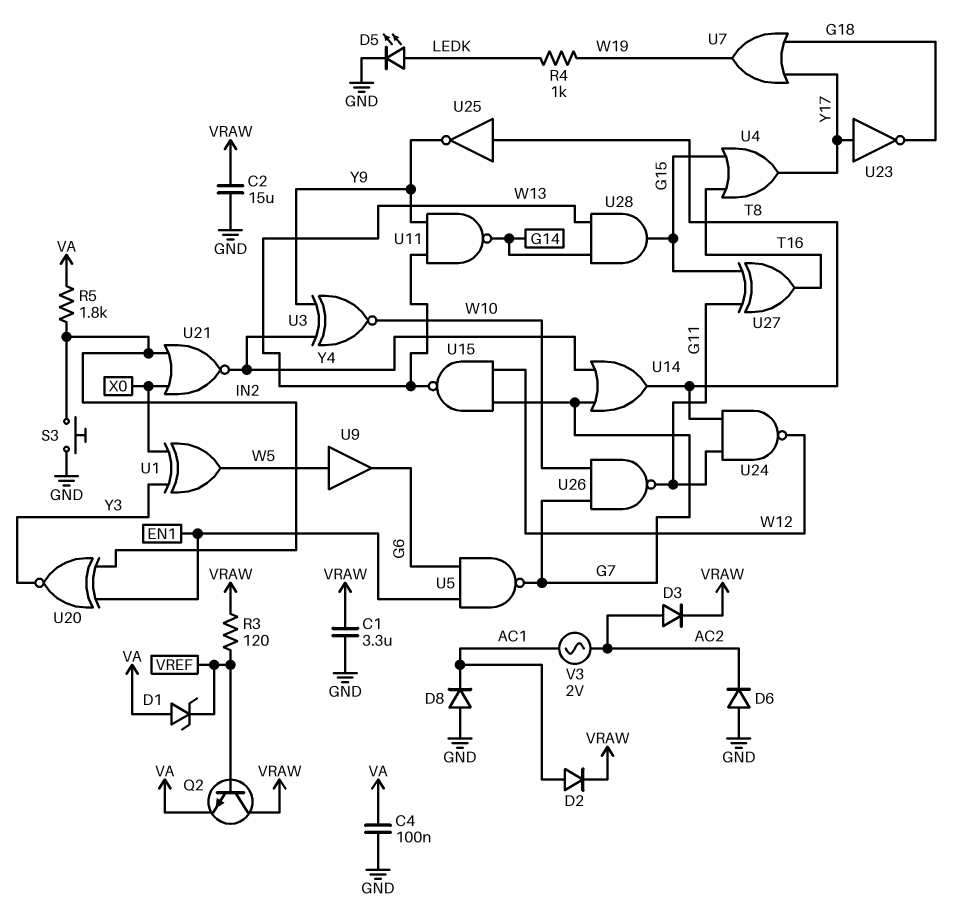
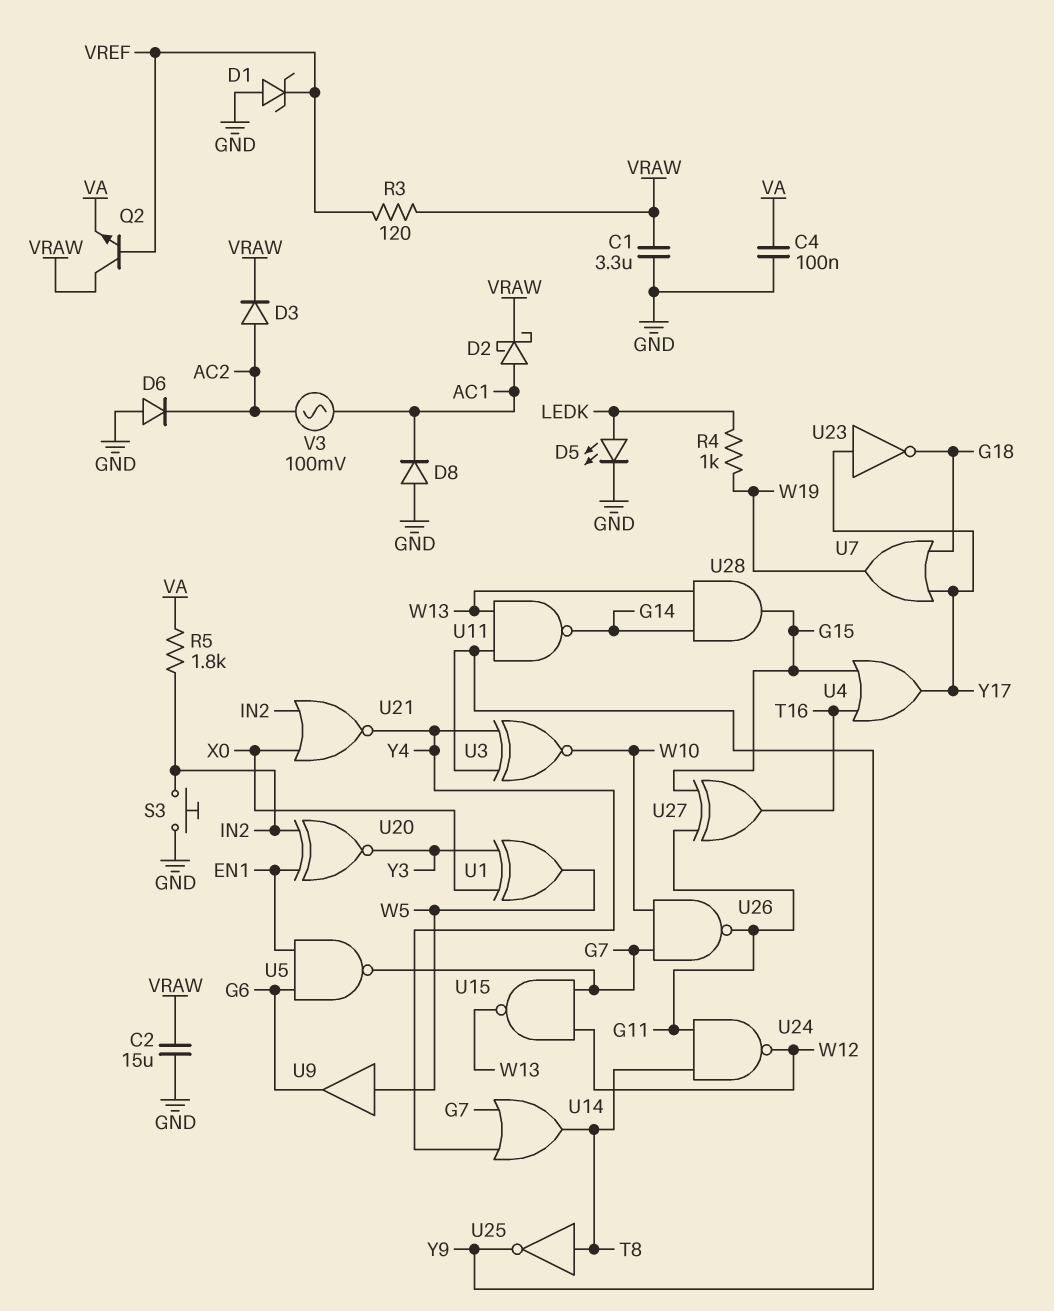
D1: zener (A VA, K VREF) -> zener (A GND, K VREF)
D2: diode (A AC1, K VRAW) -> schottky (A AC1, K VRAW)
V3: AC 2V (AC1, AC2) -> AC 100mV (AC1, AC2)

